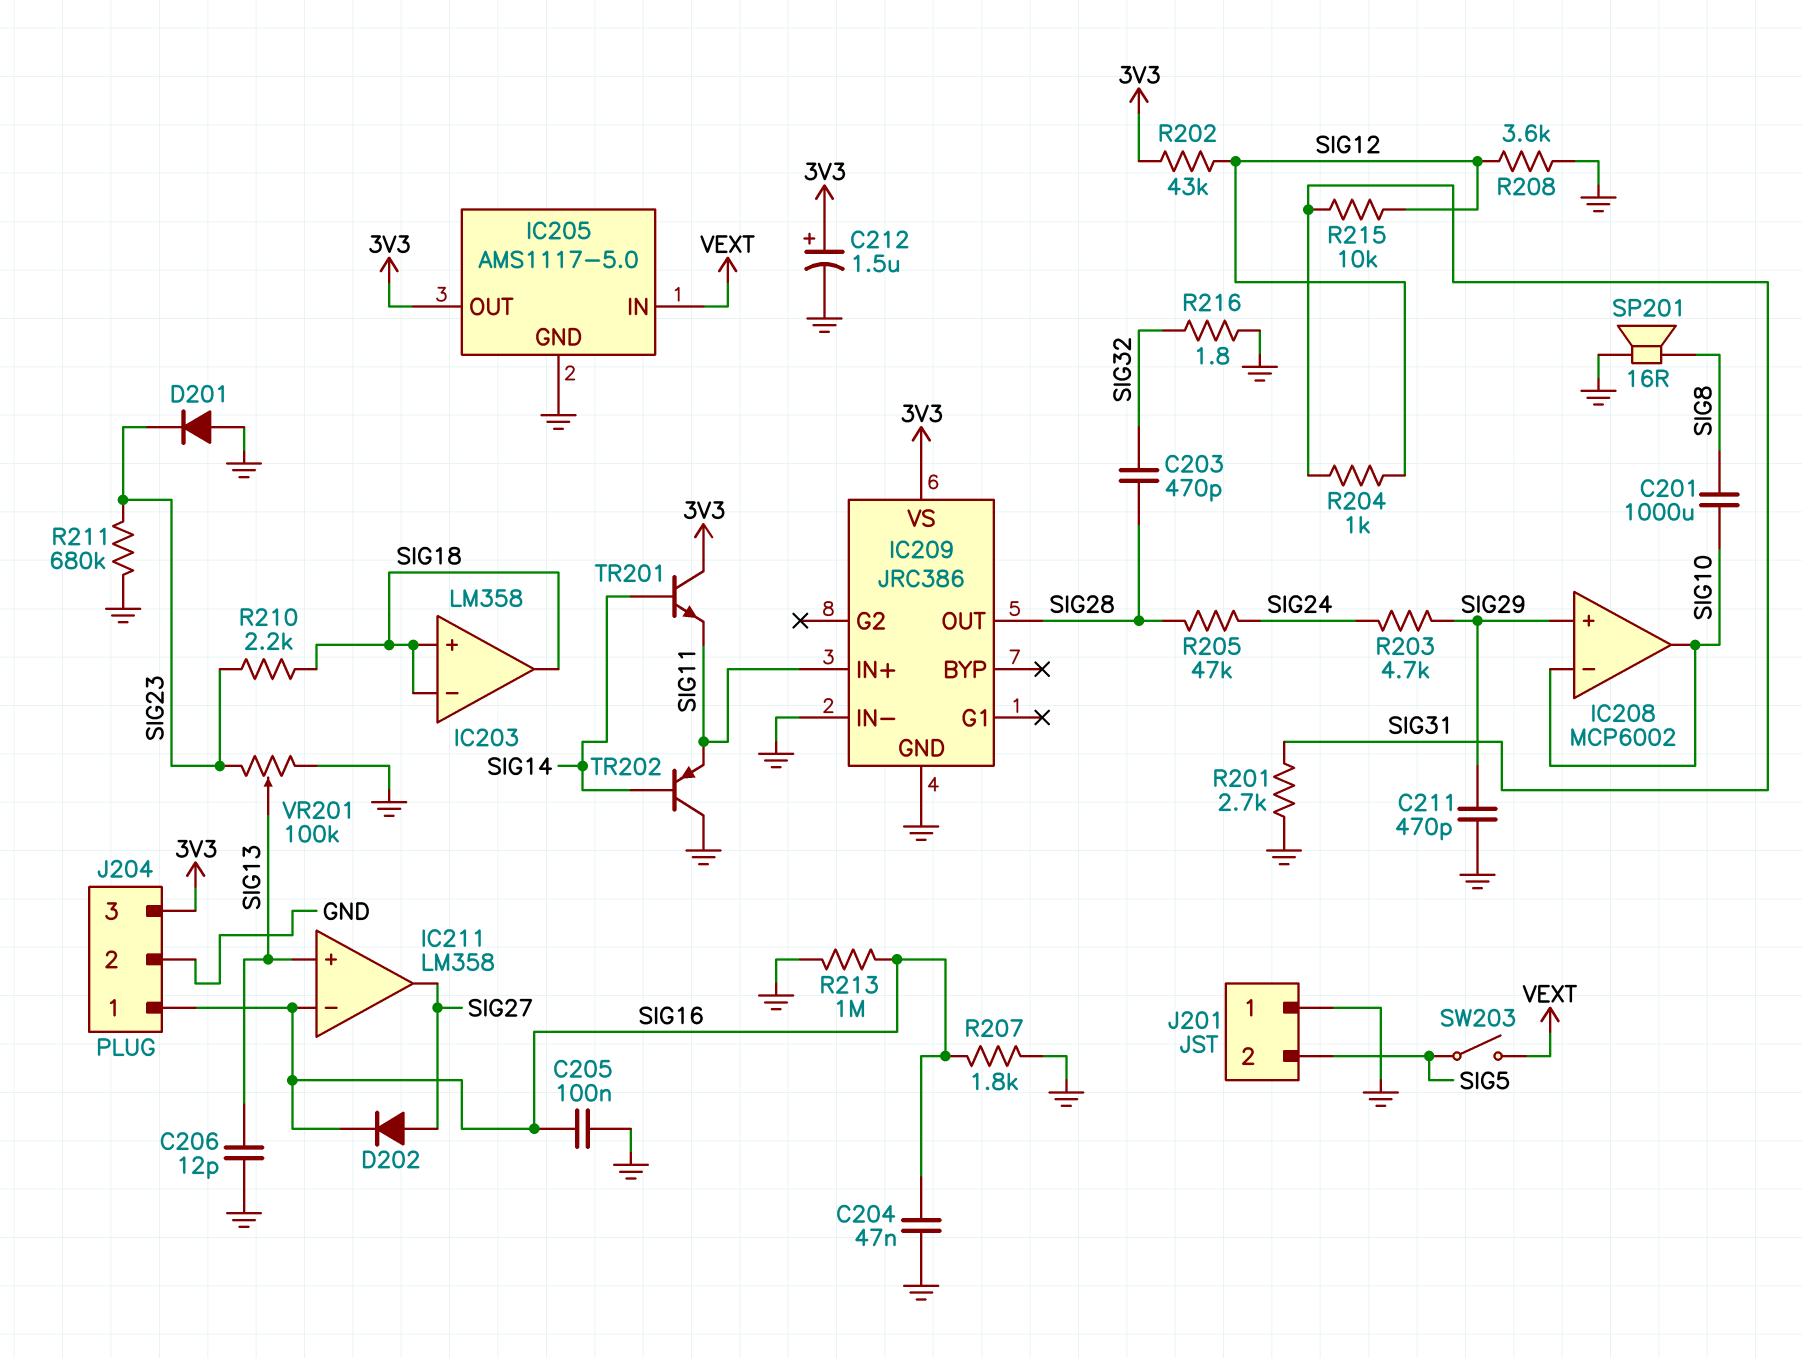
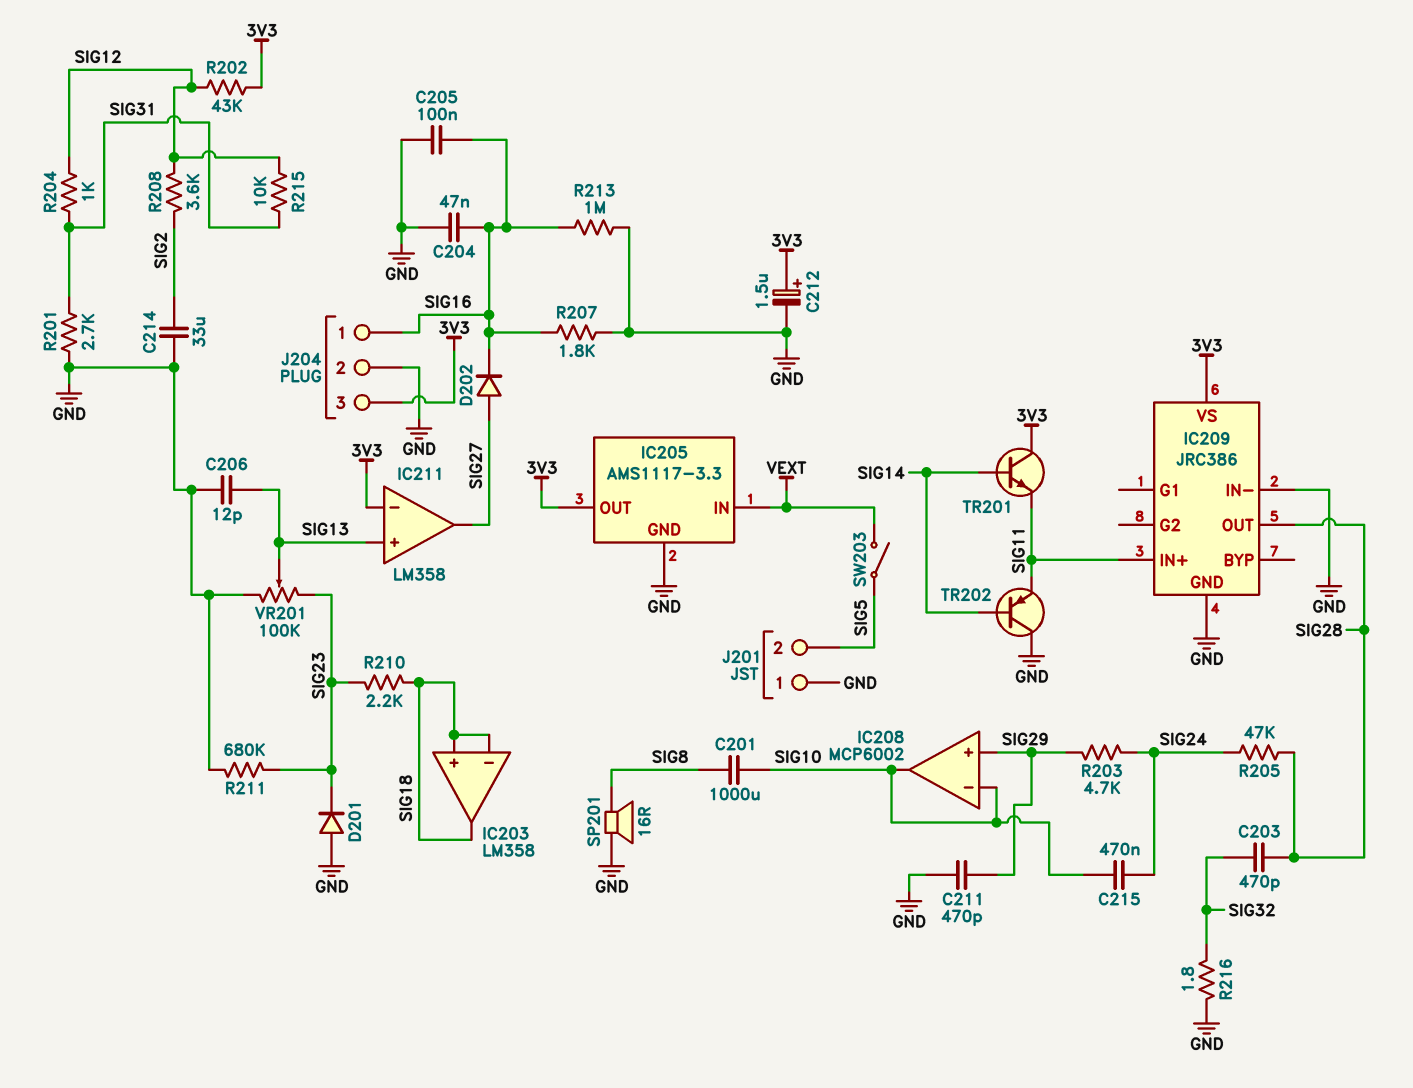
C214: none -> 33uF (GND, SIG2)
C215: none -> 470nF (SIG10, SIG24)
IC205: AMS1117-5.0 -> AMS1117-3.3
IC211 pin in-: SIG16 -> 3V3
R208: 3.6k (GND, SIG12) -> 3.6k (SIG2, SIG12)

